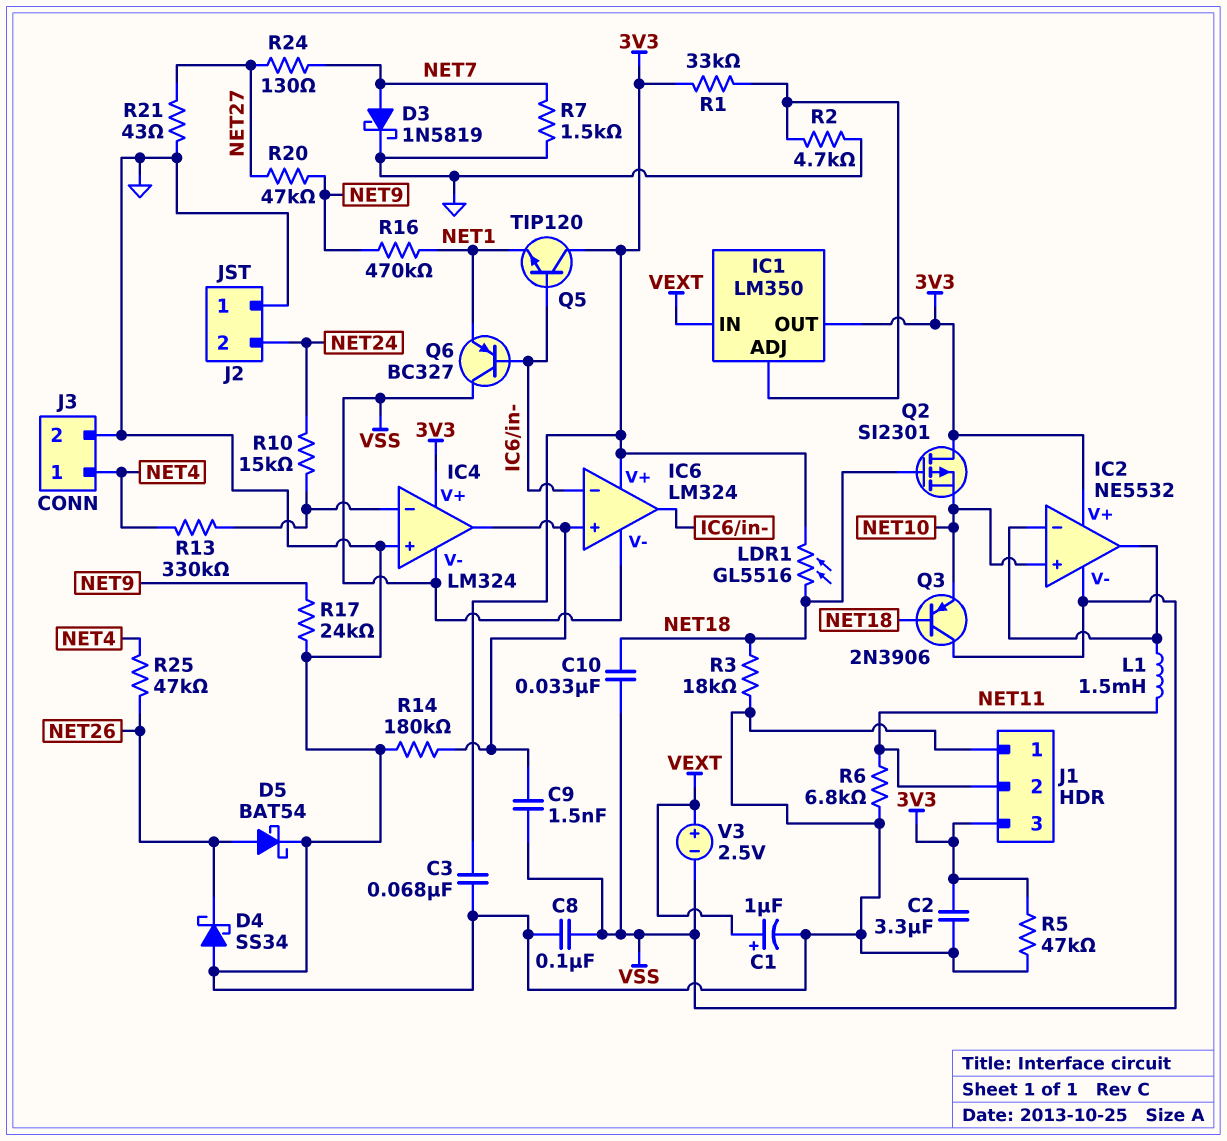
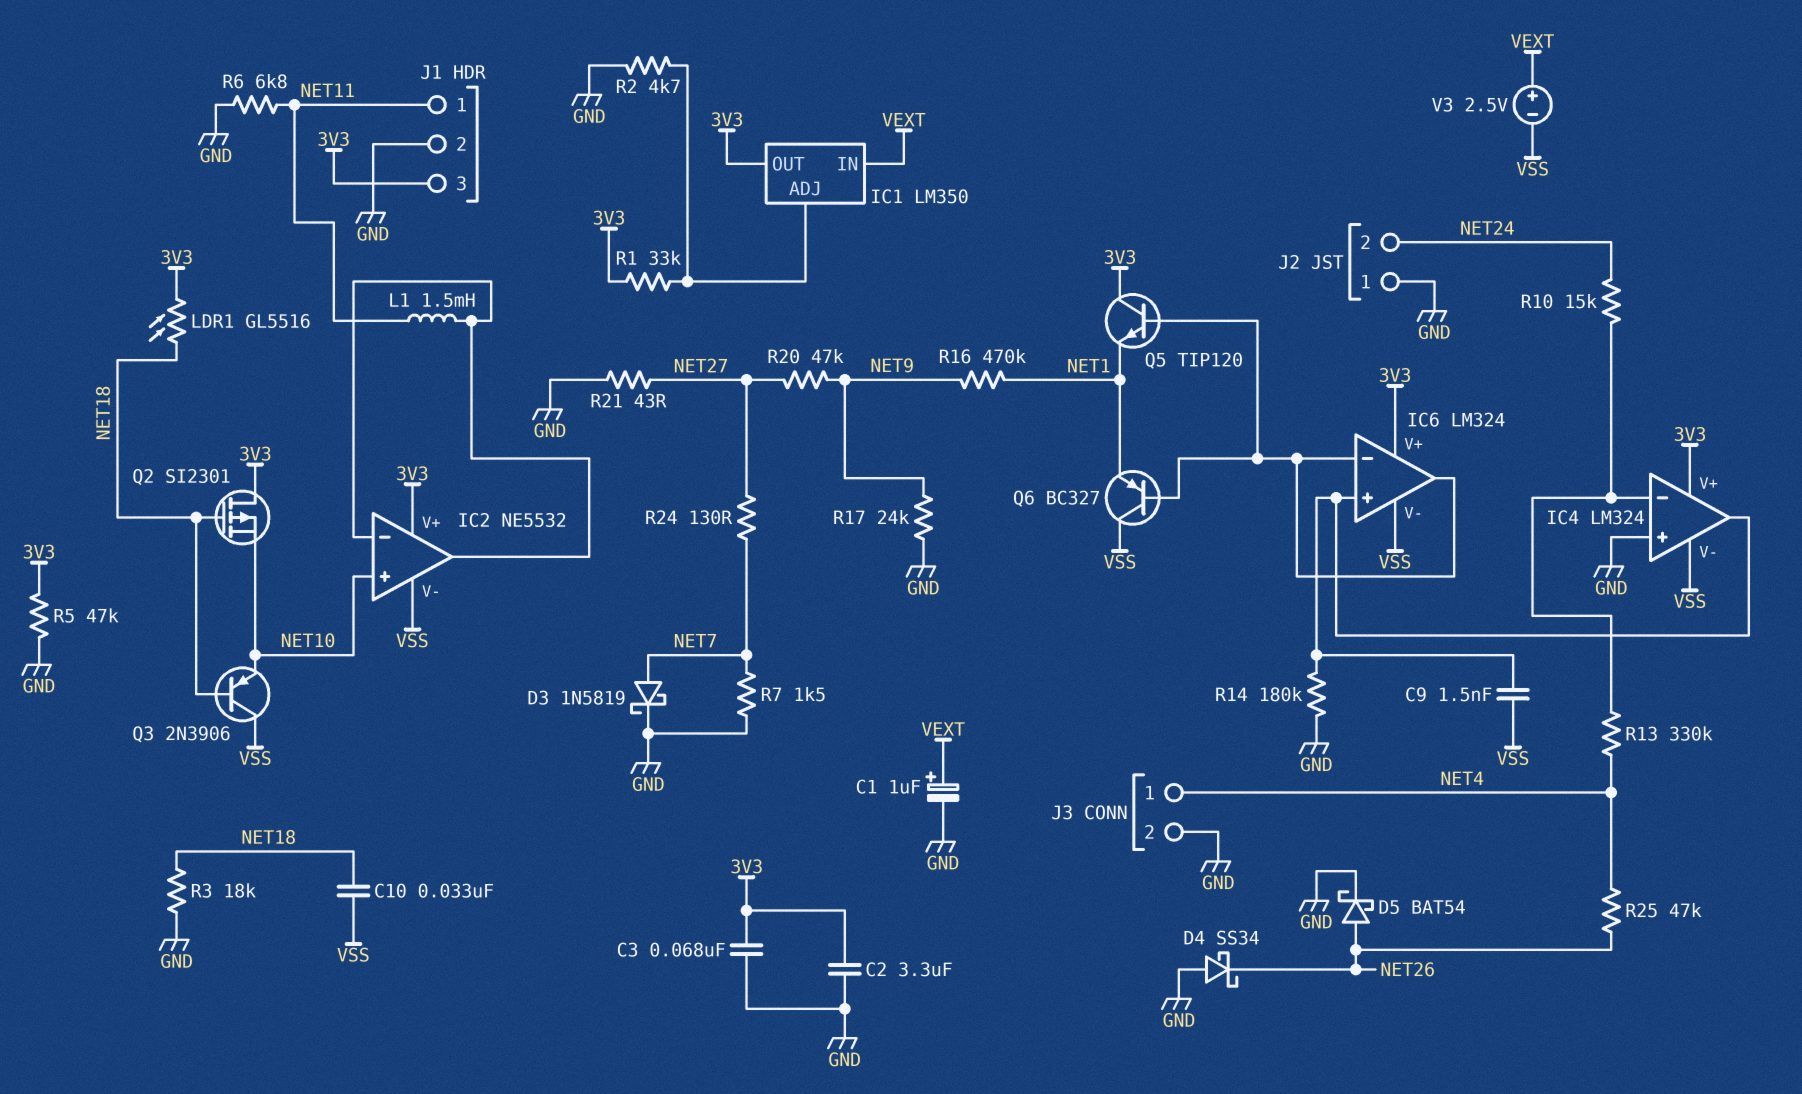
C8: 100nF (GND, VSS) -> none
J1 pin 1: GND -> NET11
J1 pin 2: NET11 -> GND

